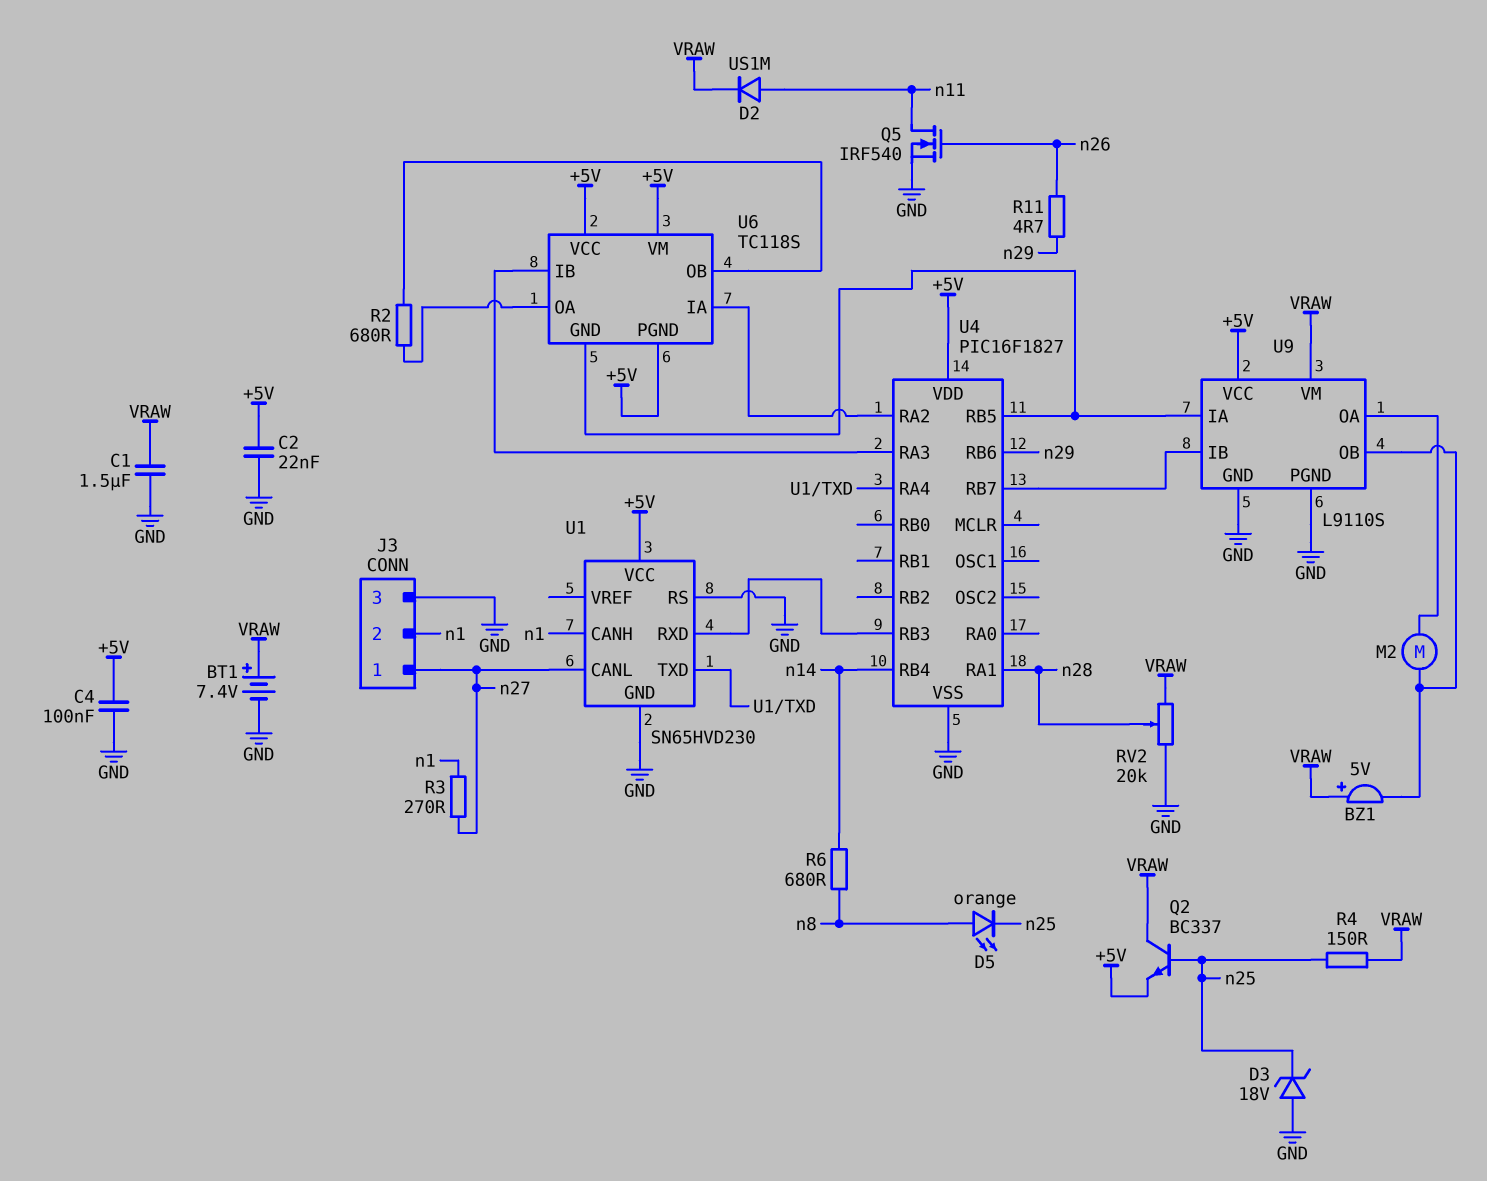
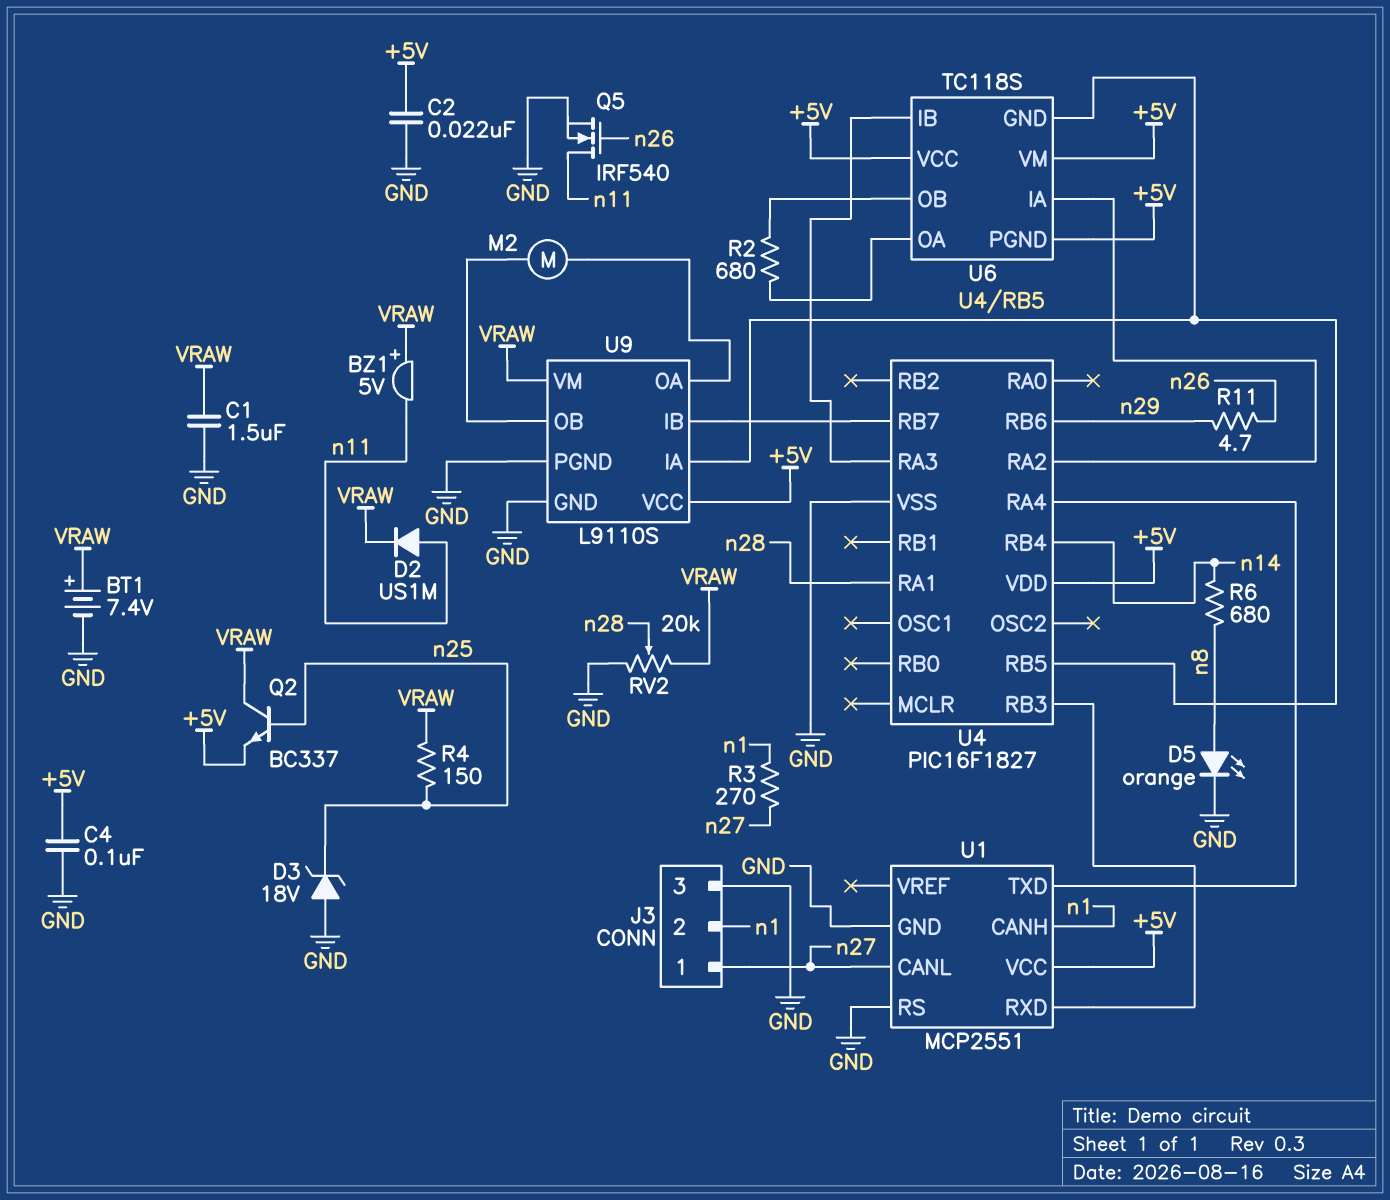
BZ1: buzzer 5V (plus VRAW, minus U9/OB) -> buzzer 5V (plus VRAW, minus n11)
D5: LED orange (A n8, K n25) -> LED orange (A n8, K GND)
U1: SN65HVD230 -> MCP2551

